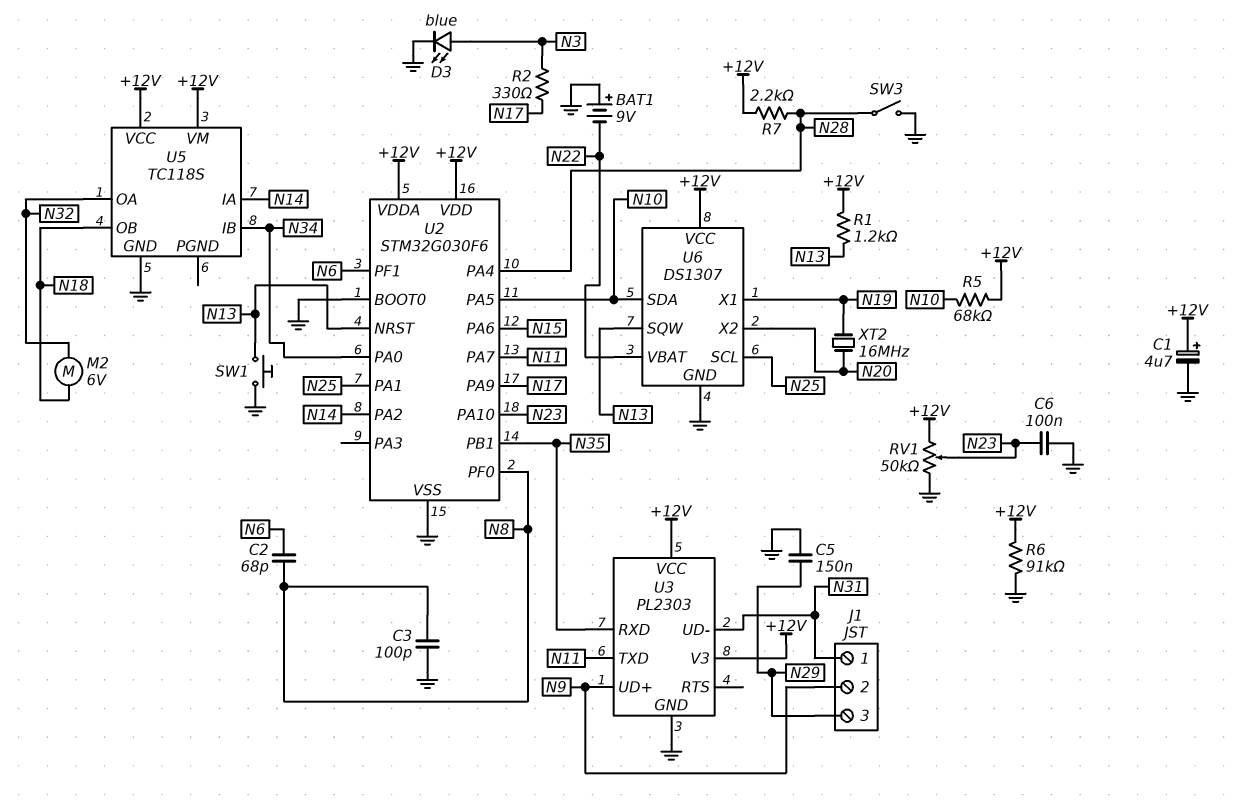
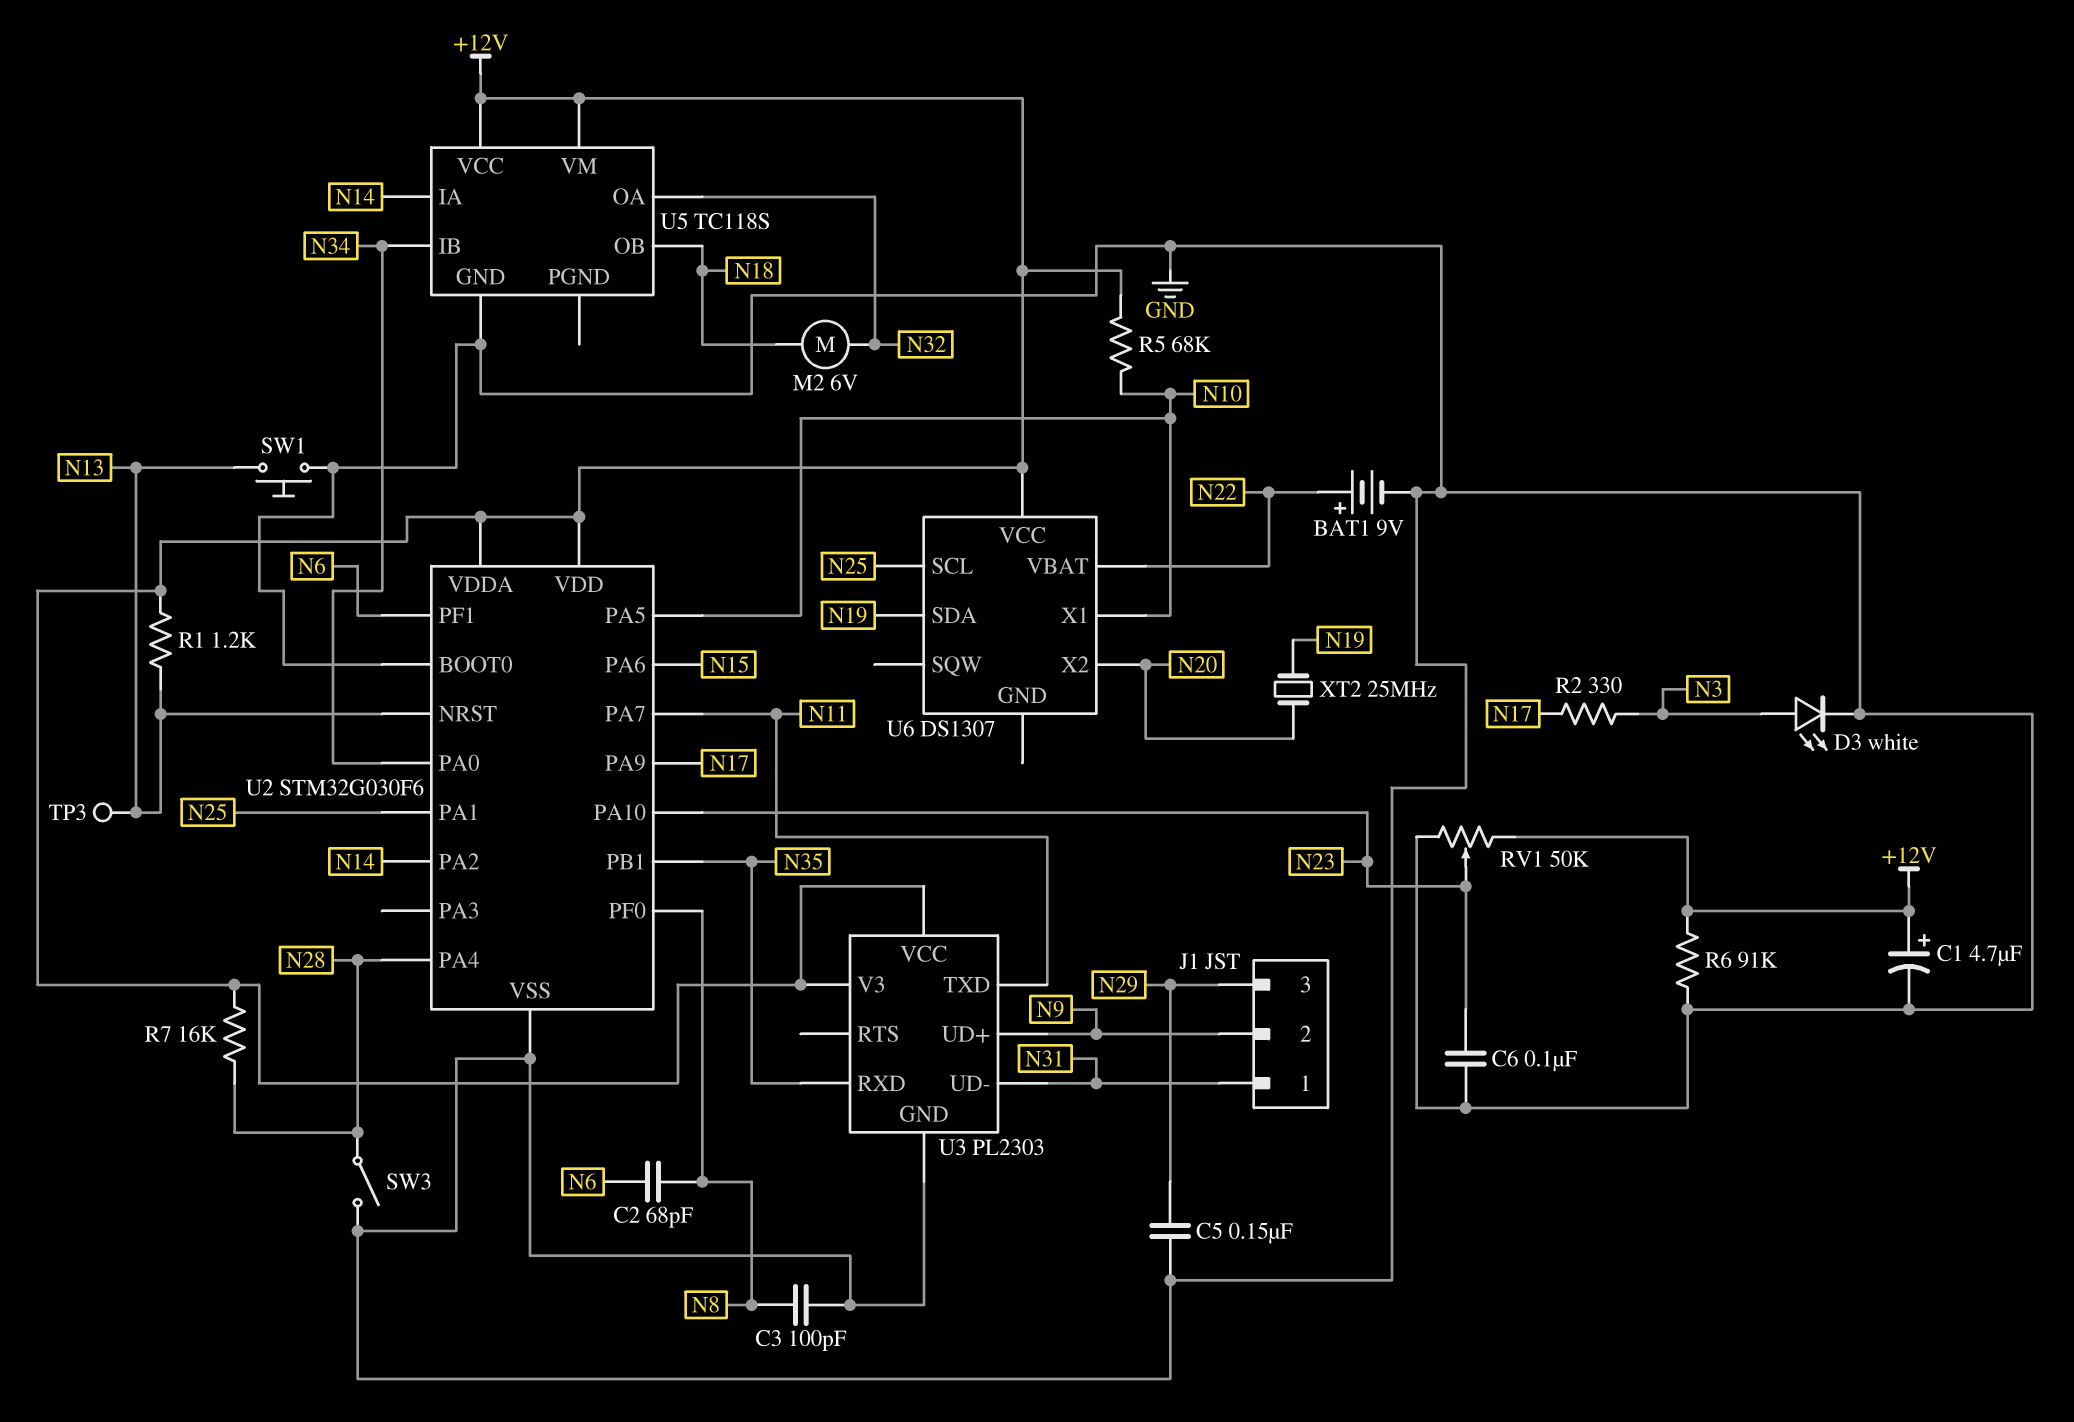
BAT1: 9V (plus GND, minus N22) -> 9V (plus N22, minus GND)
D3: LED blue (A N3, K GND) -> LED white (A N3, K GND)
R7: 2.2k (+12V, N28) -> 16k (+12V, N28)
TP3: none -> test point (N13)
U6 pin GND: GND -> none
U6 pin SDA: N10 -> N19
U6 pin SQW: N13 -> none
U6 pin X1: N19 -> N10
XT2: 16MHz (N19, N20) -> 25MHz (N19, N20)

